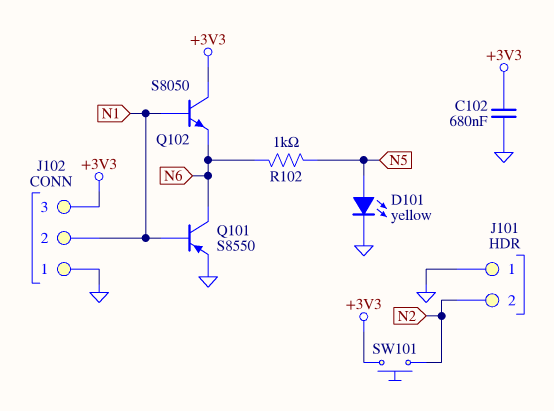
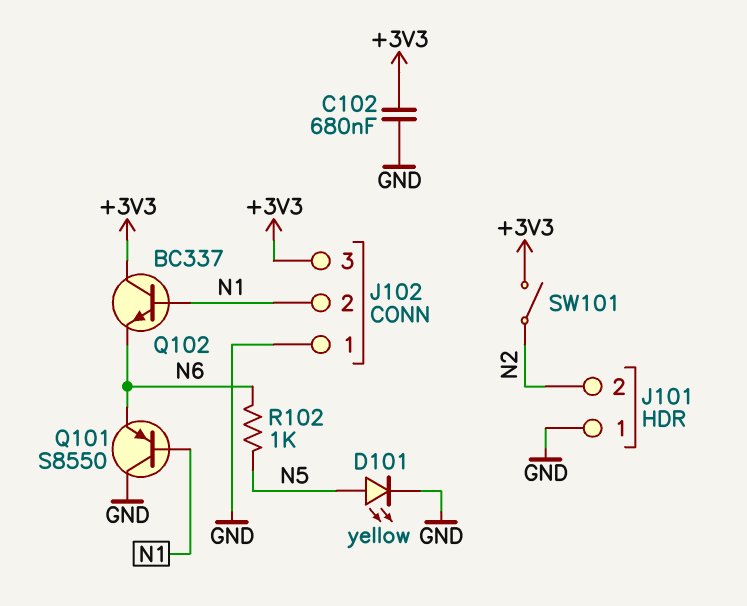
Q101: PNP S8550 (B N1, C N6, E GND) -> PNP S8550 (B N1, C GND, E N6)
Q102: NPN S8050 (B N1, C +3V3, E N6) -> NPN BC337 (B N1, C +3V3, E N6)
SW101: button (+3V3, N2) -> switch (+3V3, N2)

